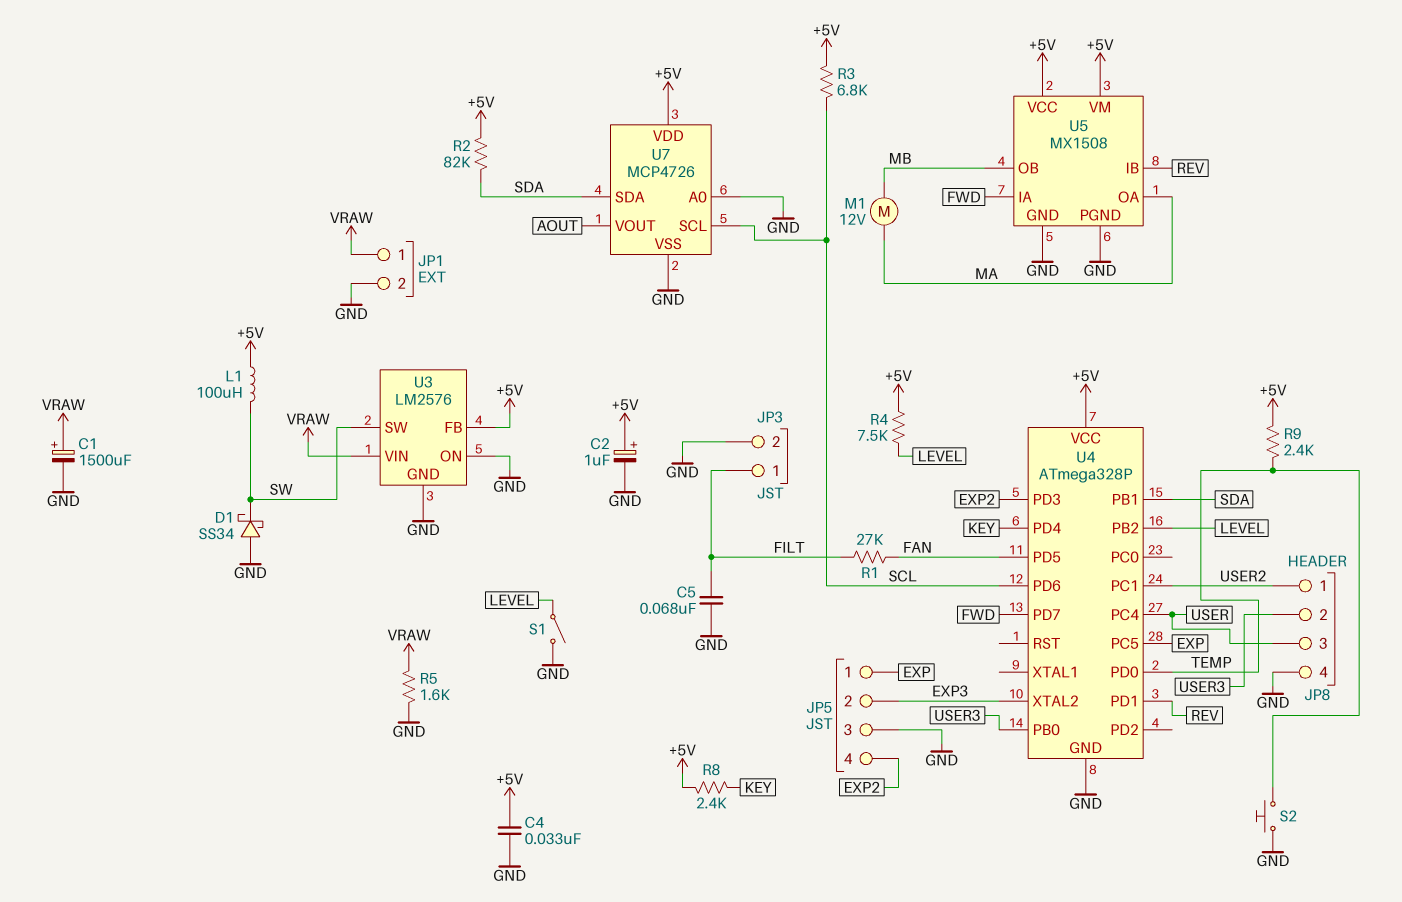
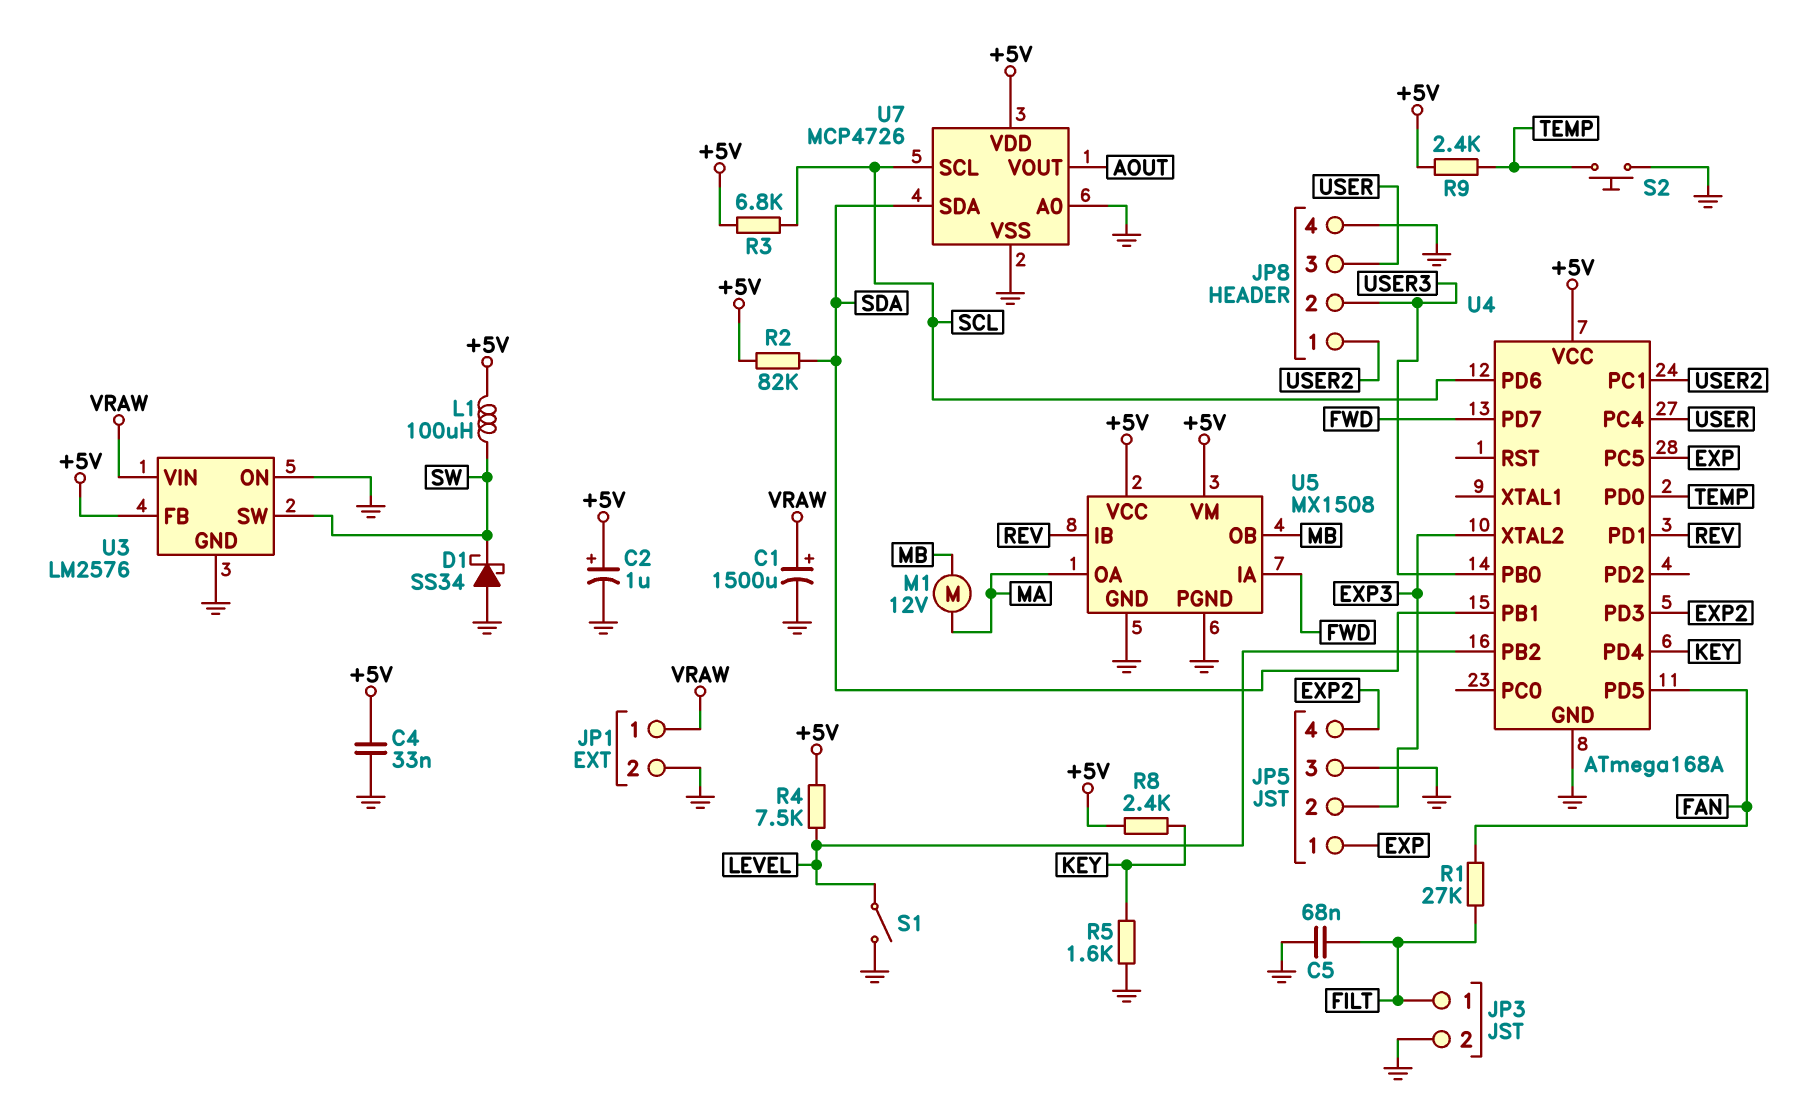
R5: 1.6k (GND, VRAW) -> 1.6k (GND, KEY)
U4: ATmega328P -> ATmega168A

